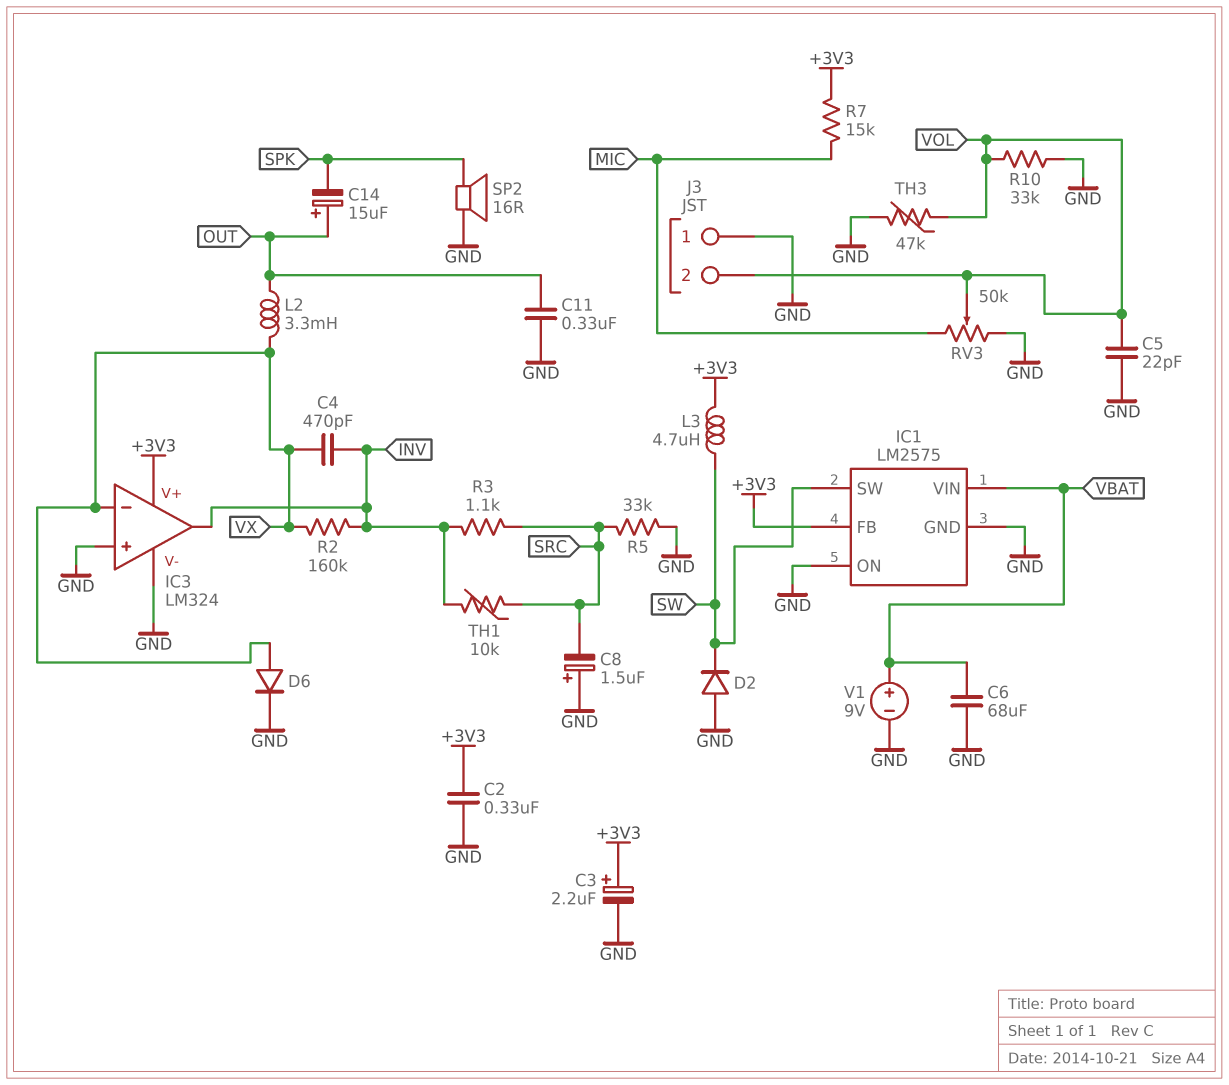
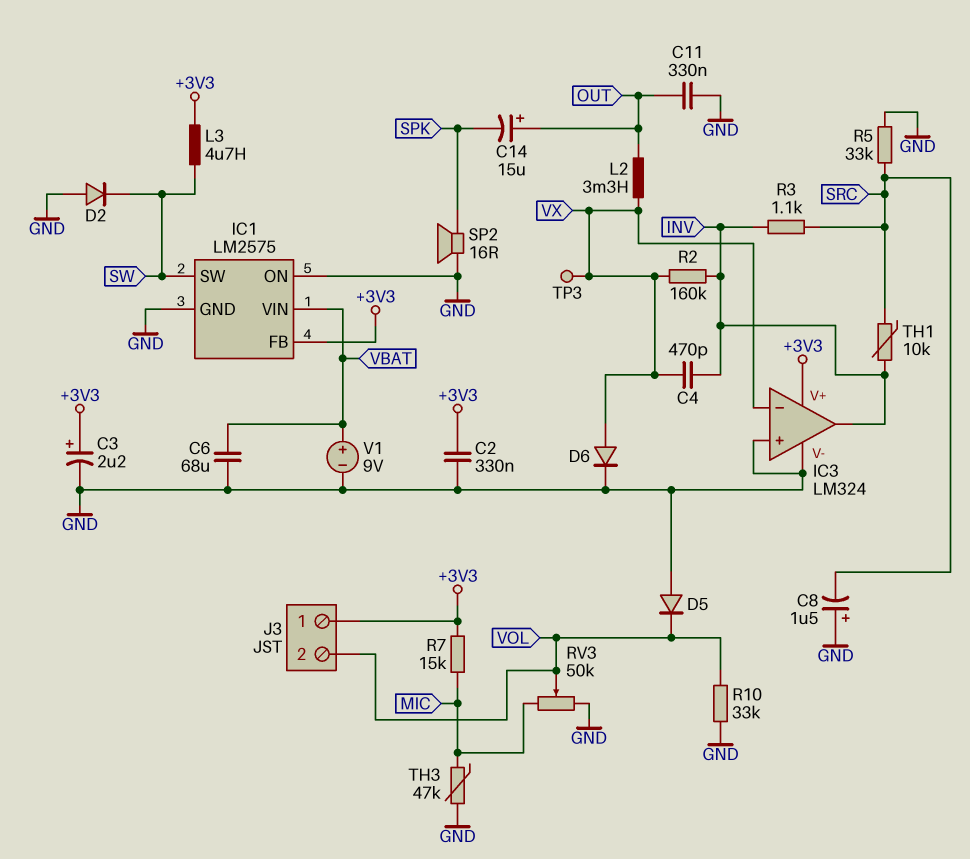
C5: 22pF (GND, VOL) -> none
D5: none -> diode (A GND, K VOL)
J3 pin 1: GND -> +3V3
TH3: 47k (GND, VOL) -> 47k (GND, MIC)
TP3: none -> test point (VX)

